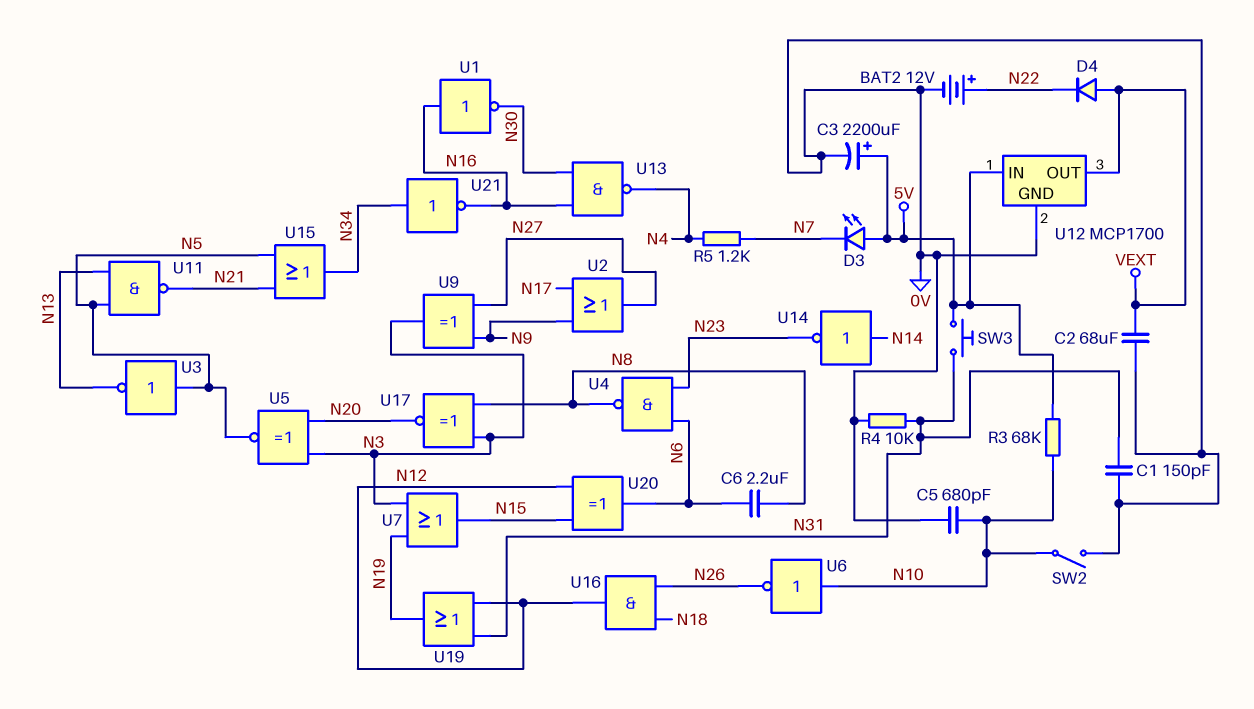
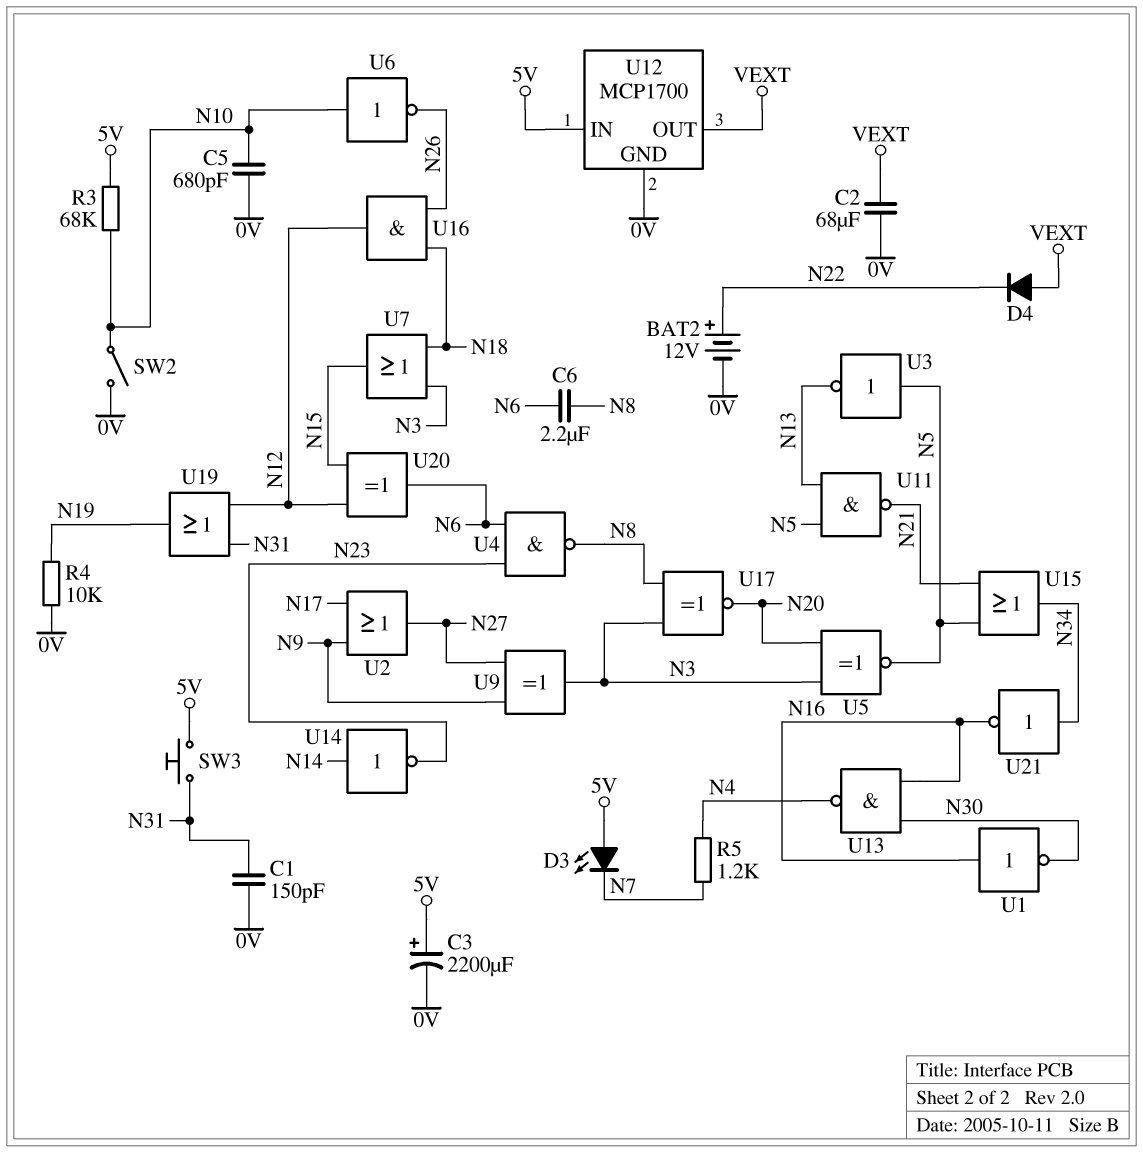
R4: 10k (0V, N31) -> 10k (0V, N19)
U7: OR (in N3, in N19, out N15) -> OR (in N3, in N18, out N15)

